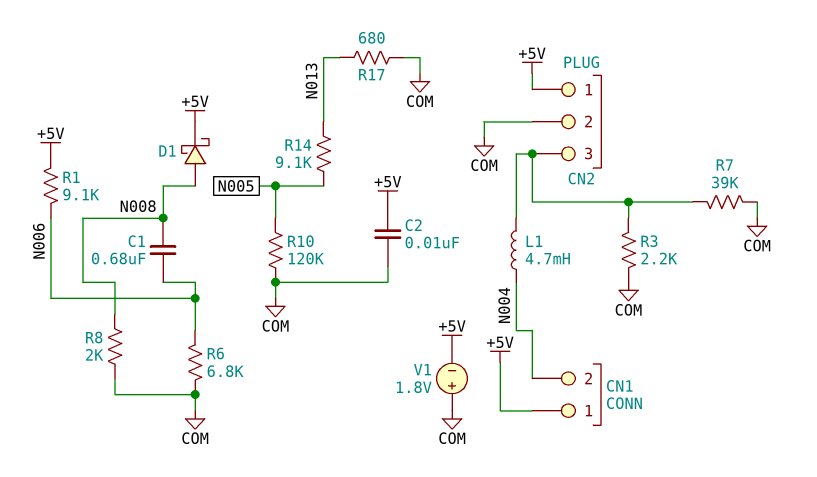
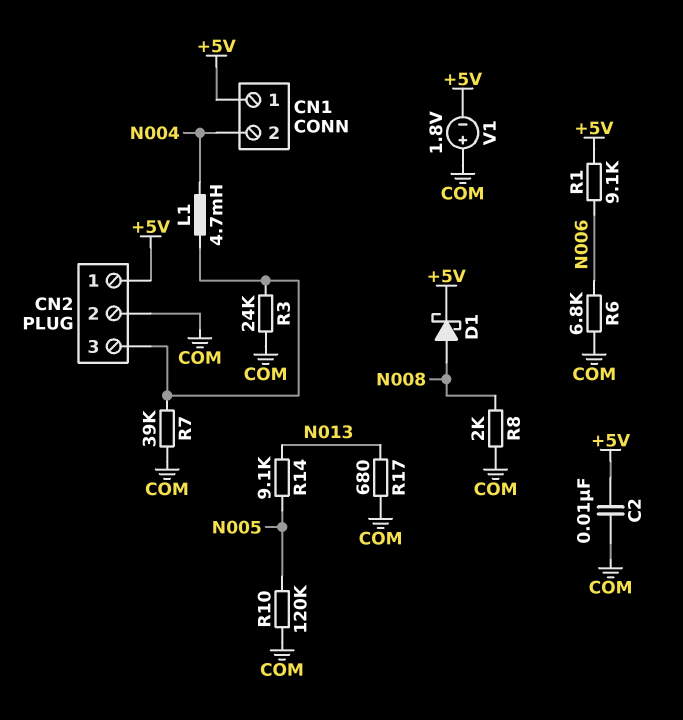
C1: 680nF (N006, N008) -> none
R3: 2.2k (CN2/3, COM) -> 24k (CN2/3, COM)

